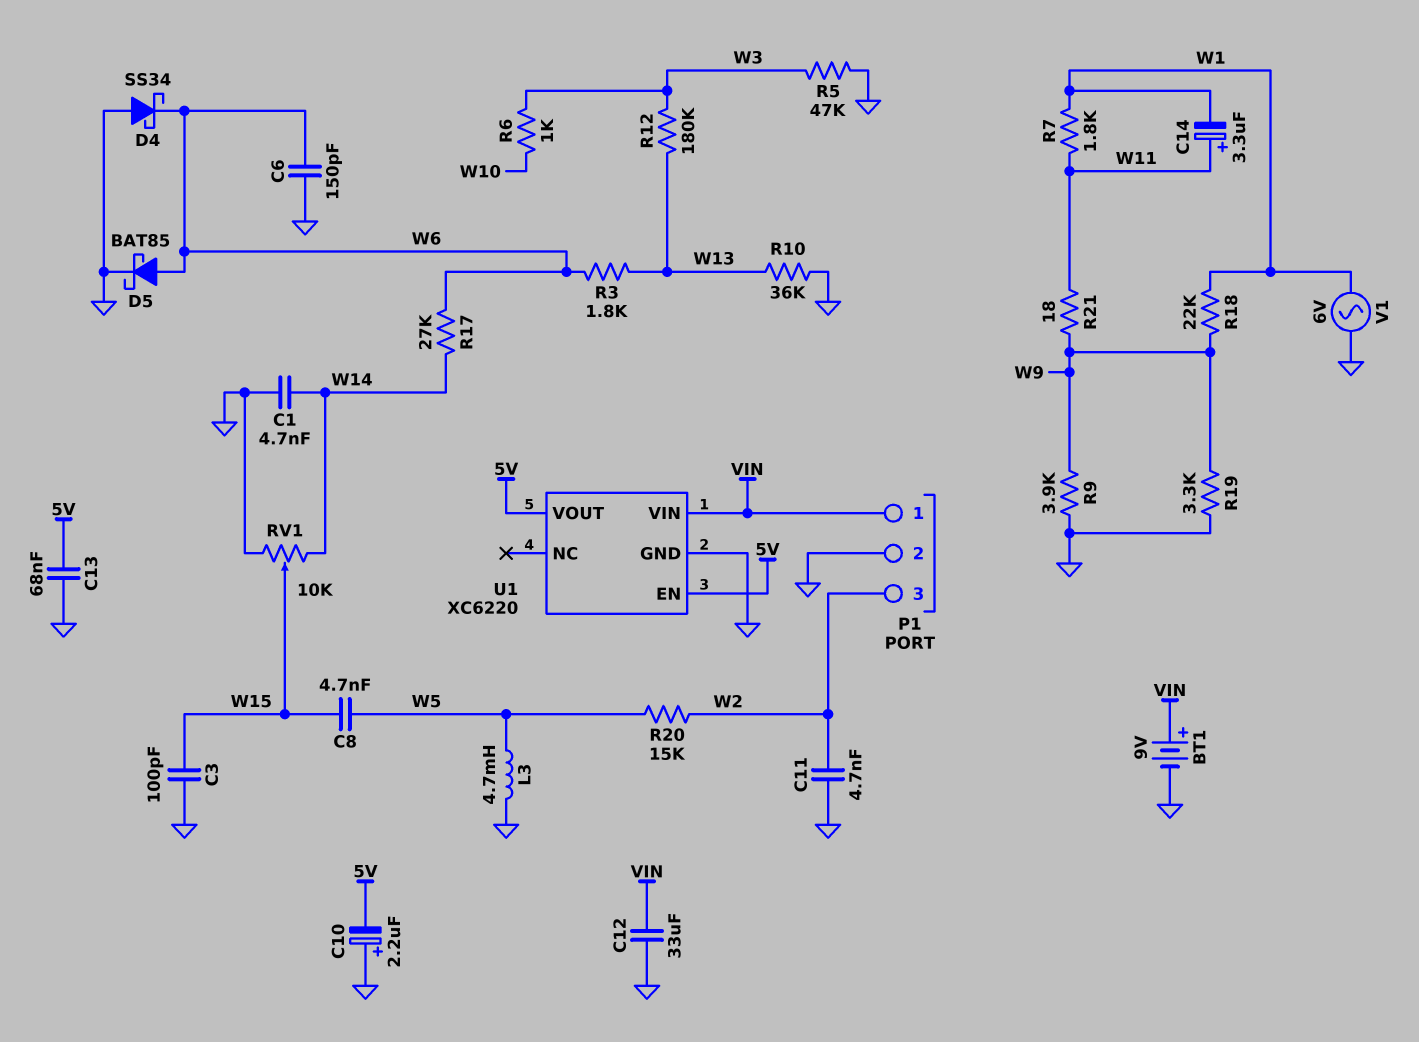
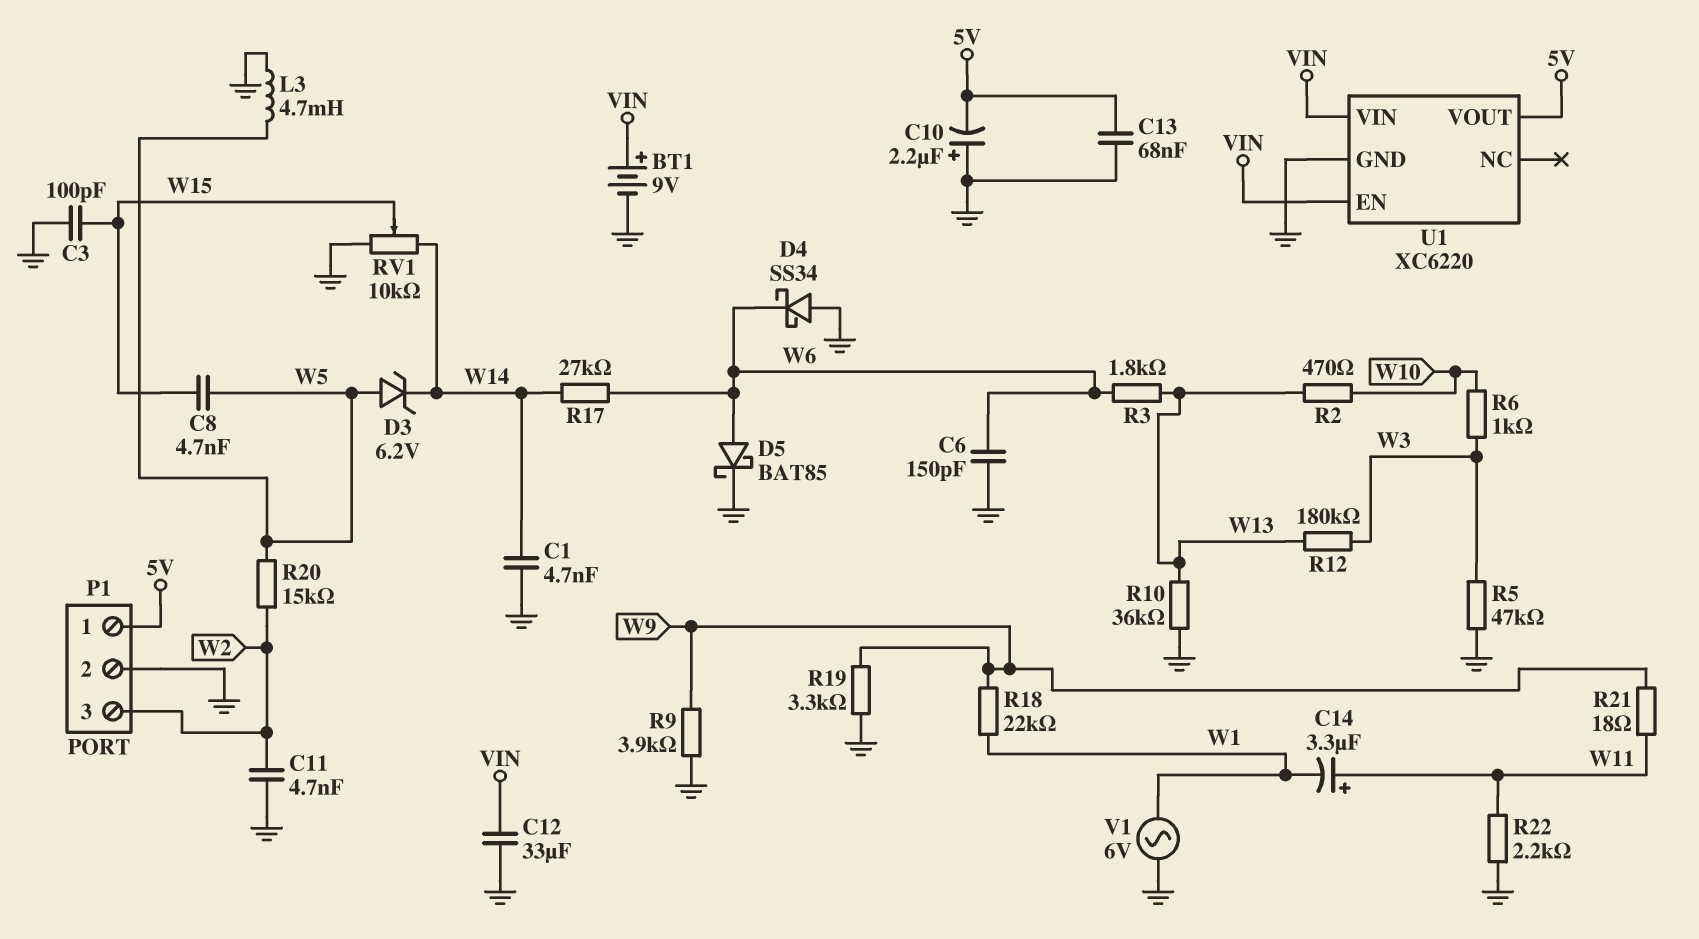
D3: none -> zener 6.2V (A W5, K W14)
P1 pin 1: VIN -> 5V
R2: none -> 470 (W10, W13)
R7: 1.8k (W1, W11) -> none
R22: none -> 2.2k (GND, W11)
U1 pin EN: 5V -> VIN

